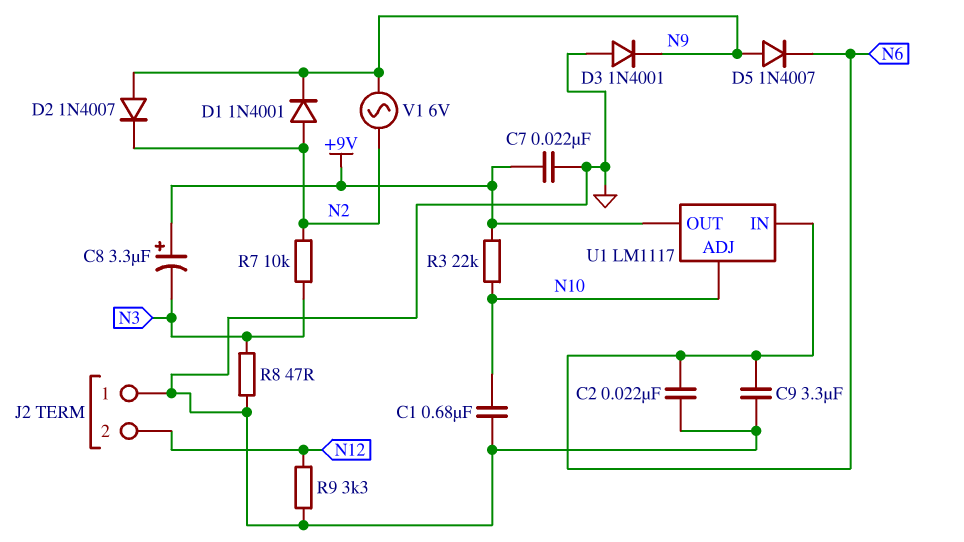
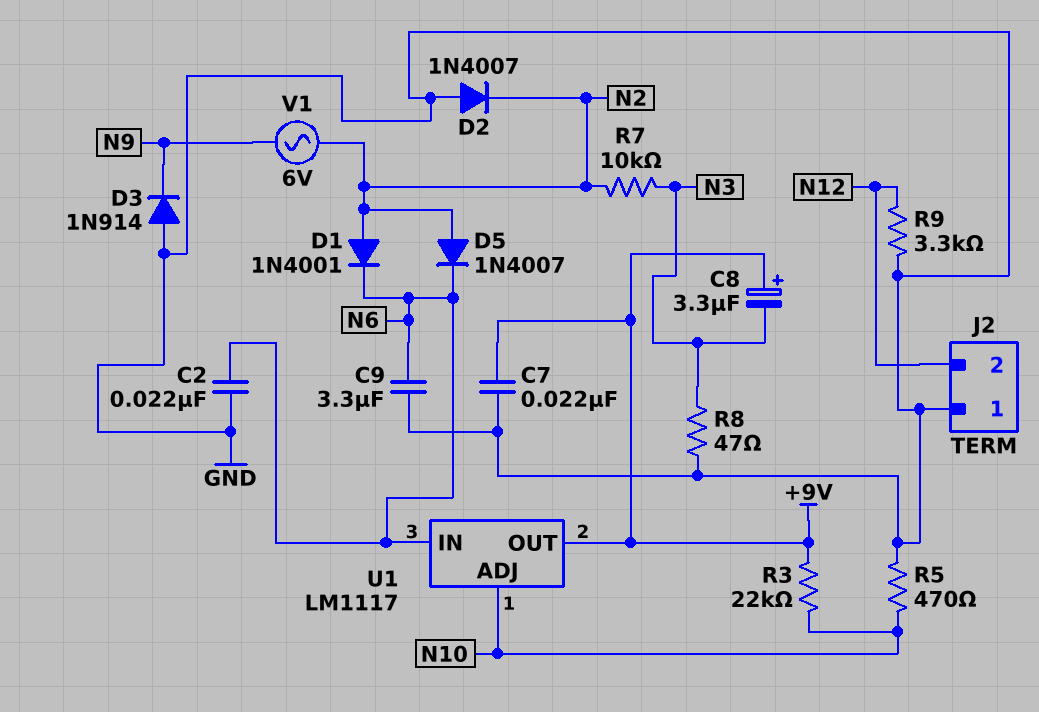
C1: 680nF (GND, N10) -> none
D1: diode 1N4001 (A N2, K N9) -> diode 1N4001 (A N2, K N6)
D2: diode 1N4007 (A N9, K N2) -> diode 1N4007 (A GND, K N2)
D3: diode 1N4001 (A GND, K N9) -> diode 1N914 (A GND, K N9)
D5: diode 1N4007 (A N9, K N6) -> diode 1N4007 (A N2, K N6)
R5: none -> 470 (GND, N10)

